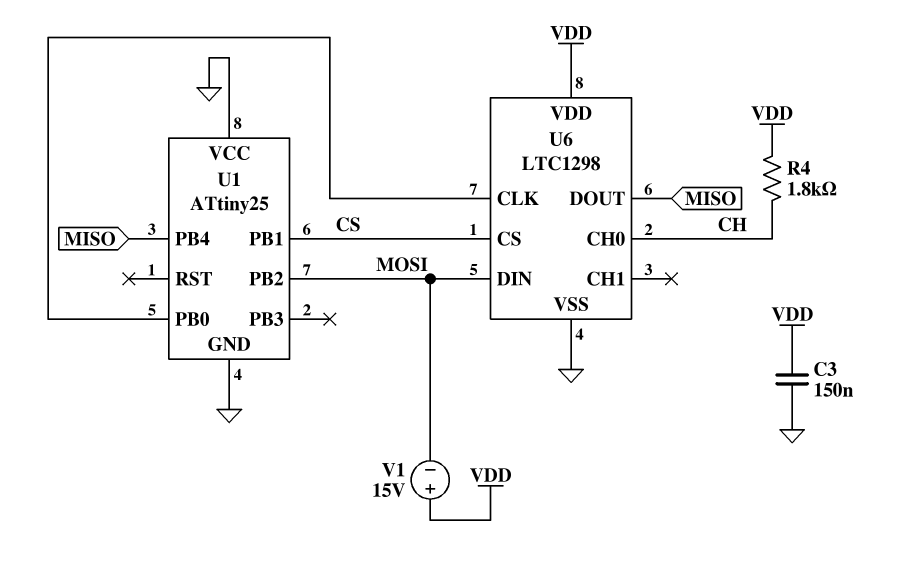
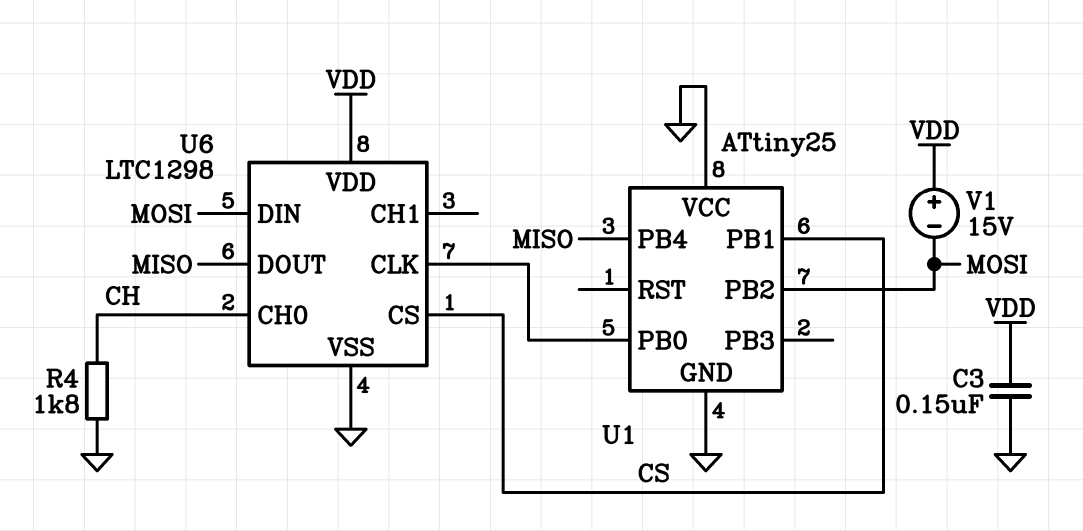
R4: 1.8k (CH, VDD) -> 1.8k (CH, GND)

